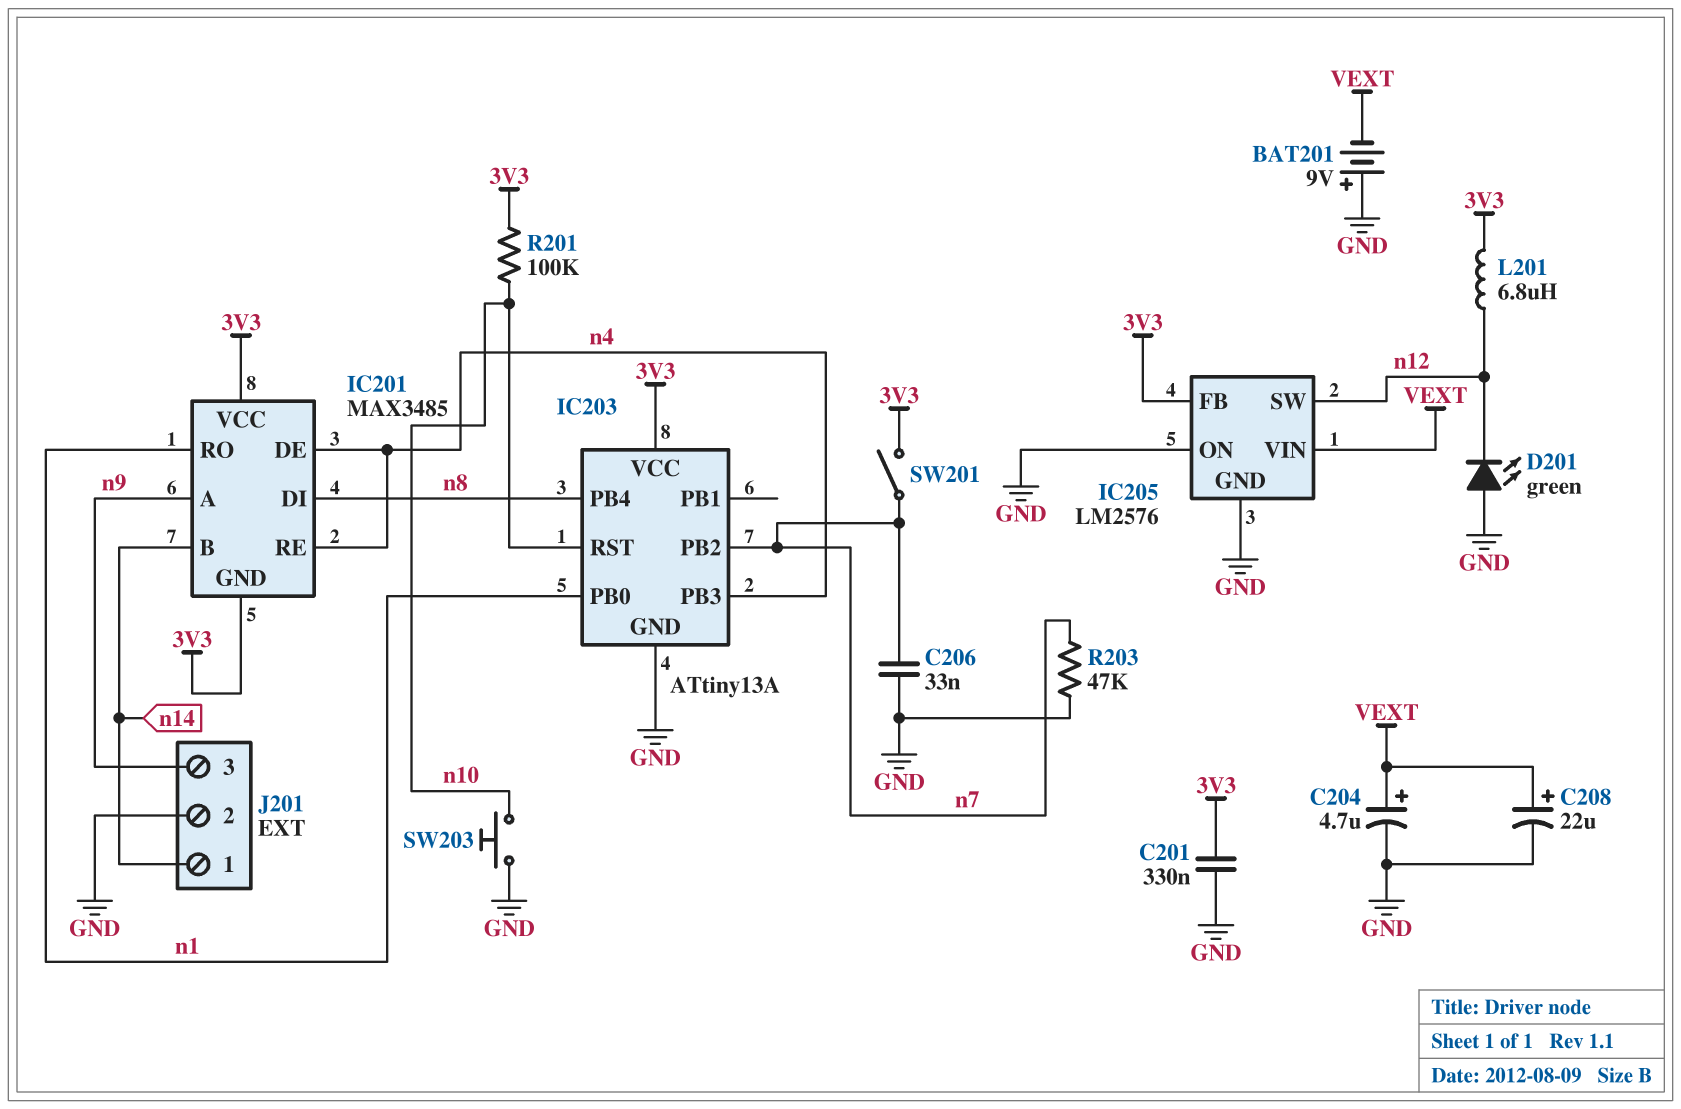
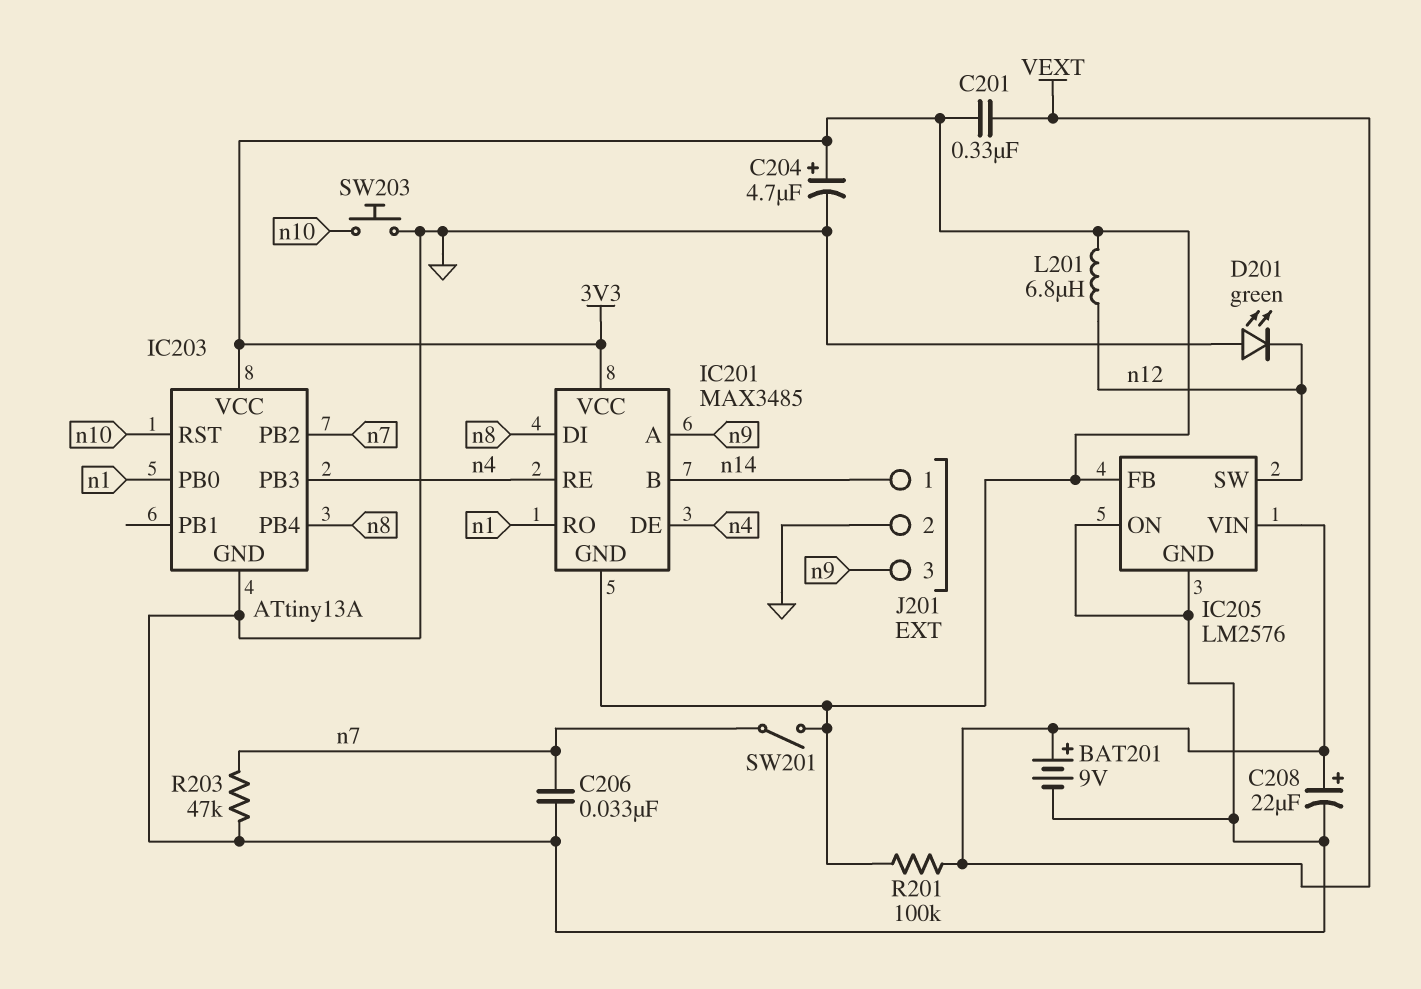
BAT201: 9V (plus GND, minus VEXT) -> 9V (plus VEXT, minus GND)
C201: 330nF (3V3, GND) -> 330nF (3V3, VEXT)
C204: 4.7uF (plus VEXT, minus GND) -> 4.7uF (plus 3V3, minus GND)
R201: 100k (3V3, n10) -> 100k (3V3, VEXT)

